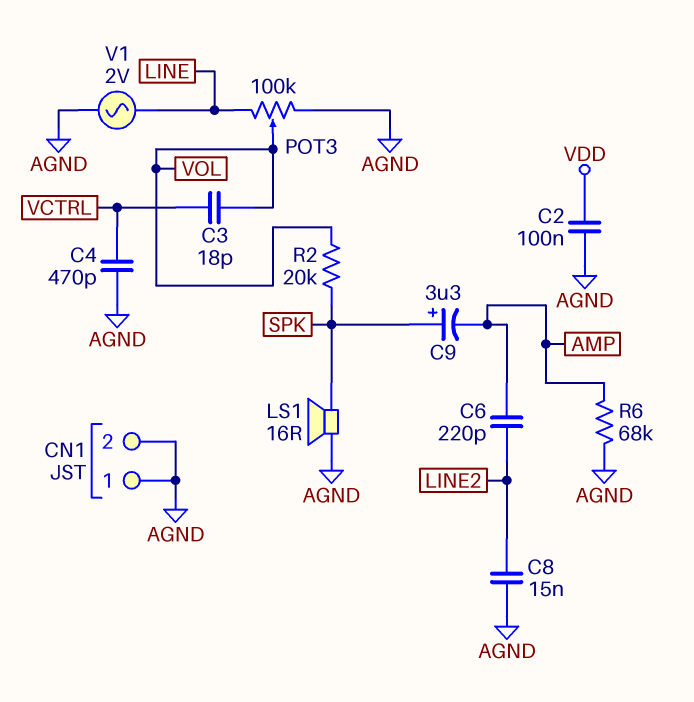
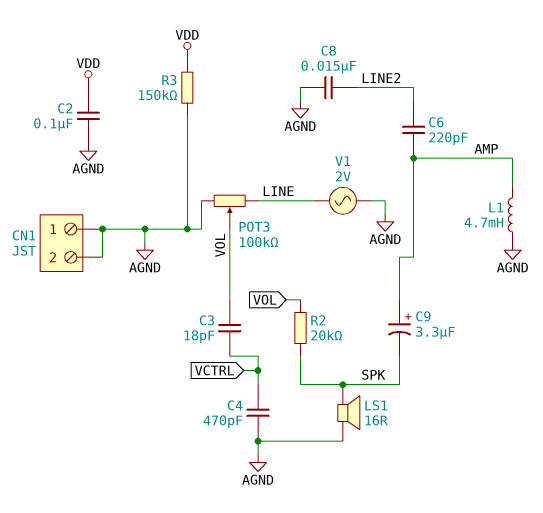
C9: 3.3uF (plus SPK, minus AMP) -> 3.3uF (plus AMP, minus SPK)
L1: none -> 4.7mH (AGND, AMP)
R3: none -> 150k (AGND, VDD)
R6: 68k (AGND, AMP) -> none

